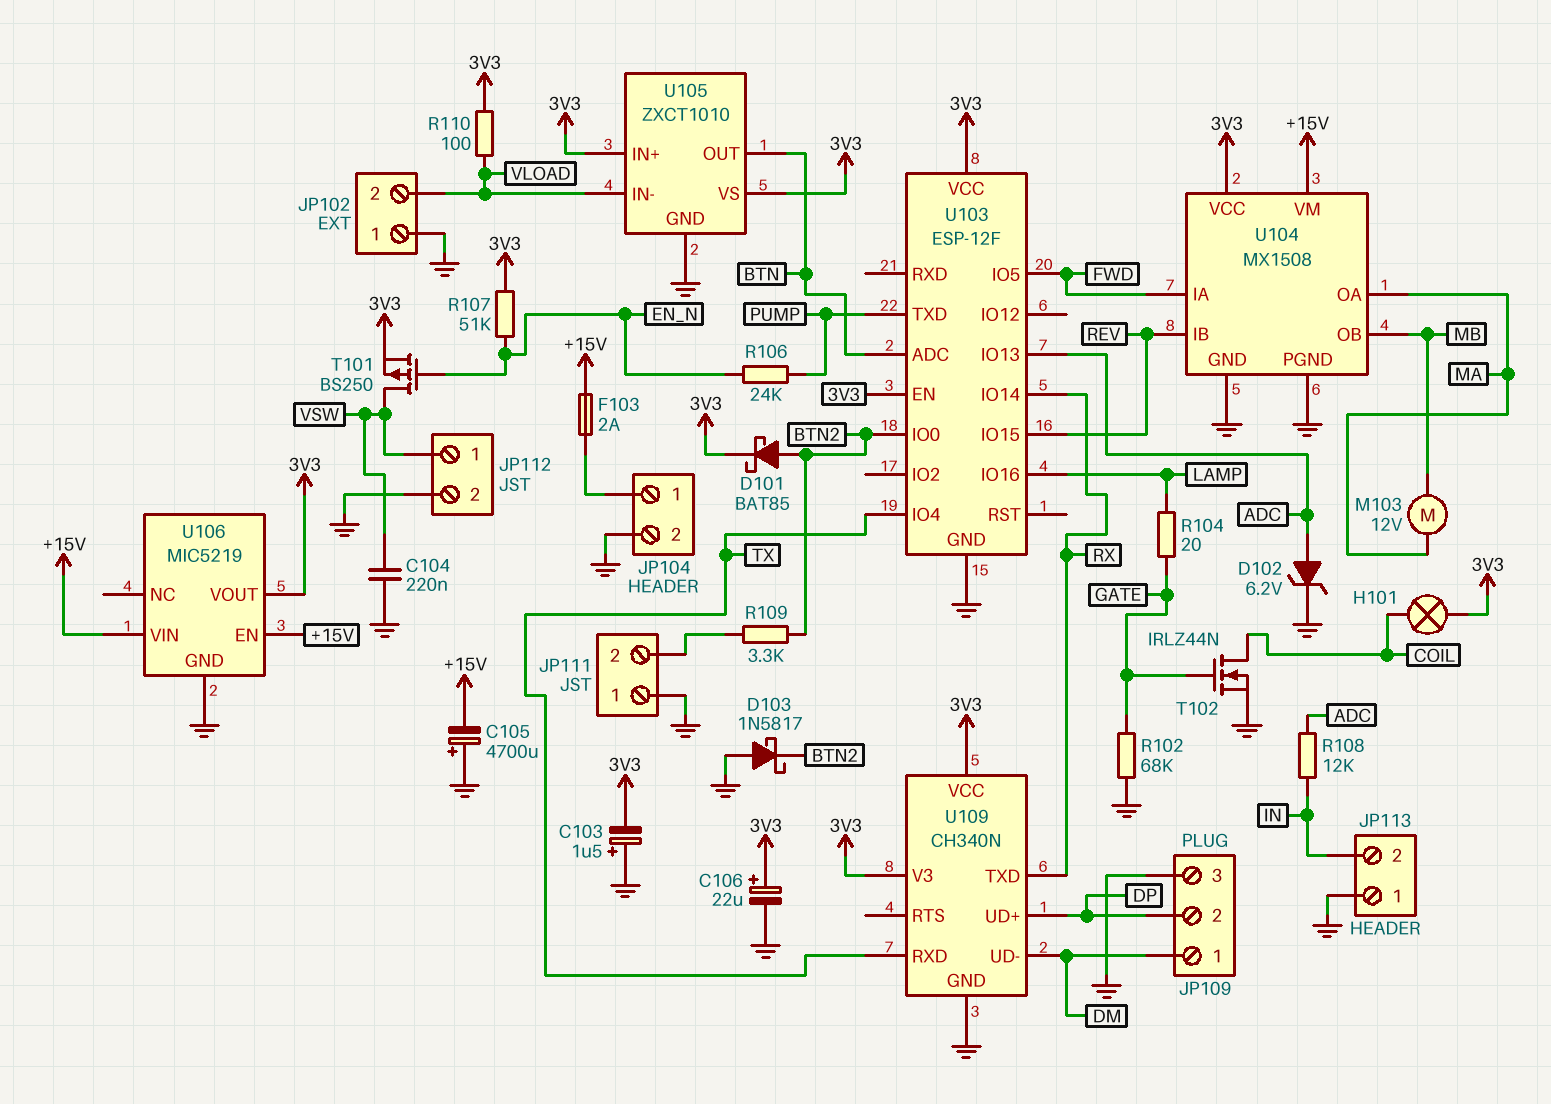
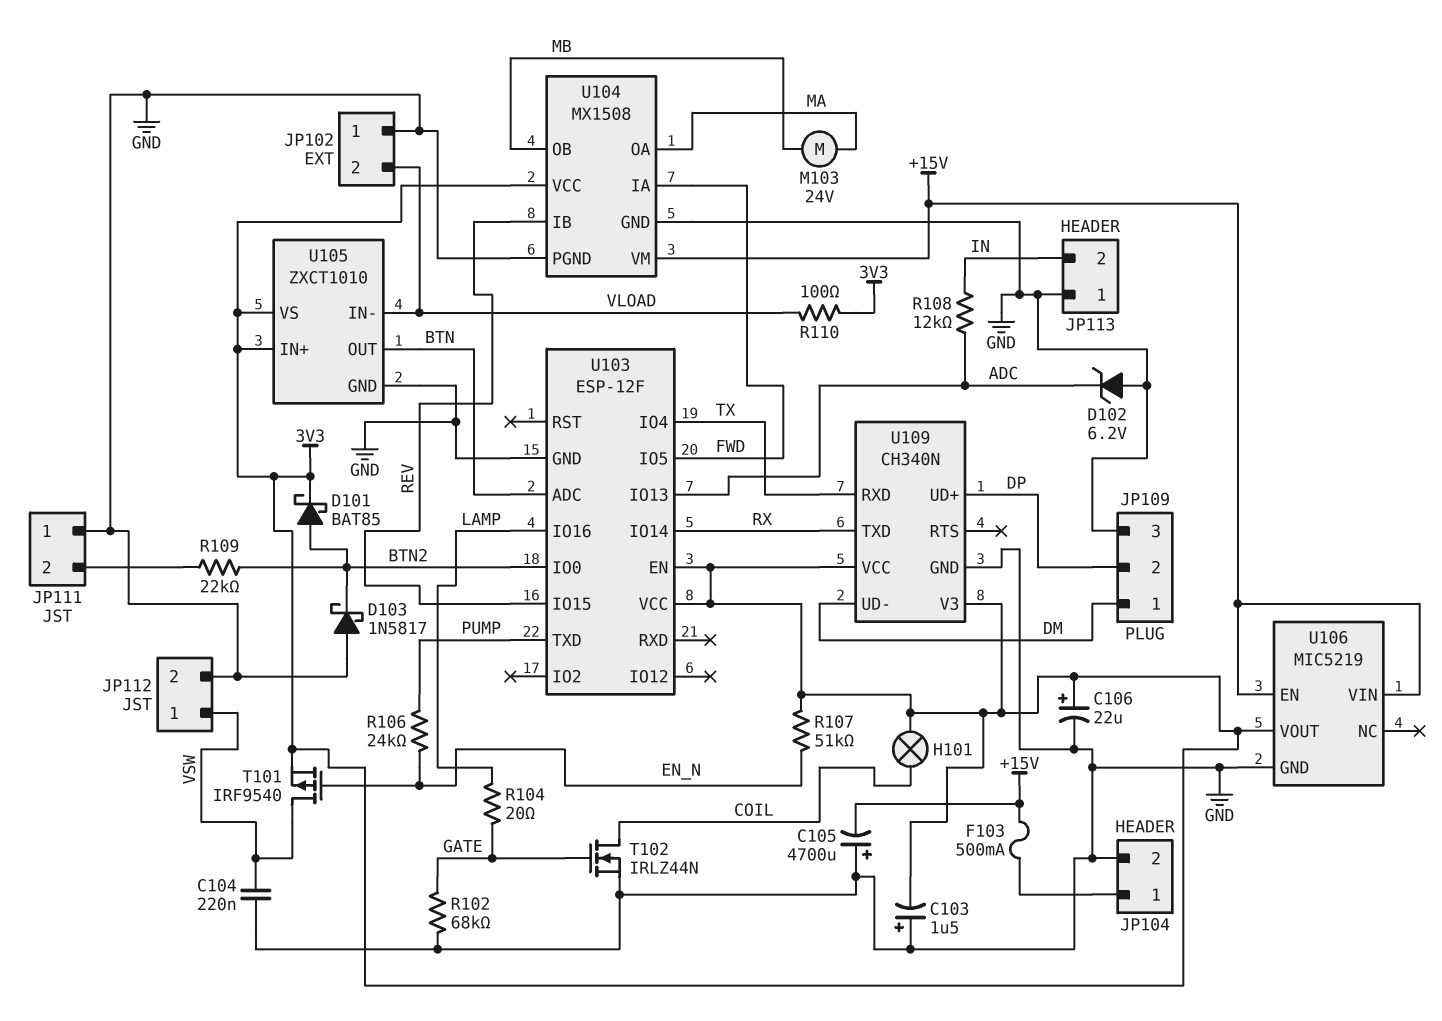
D102: zener 6.2V (A ADC, K GND) -> zener 6.2V (A GND, K ADC)
F103: 2A (+15V, JP104/1) -> 500mA (+15V, JP104/1)
M103: motor 12V (MA, MB) -> motor 24V (MA, MB)
R109: 3.3k (BTN2, JP111/2) -> 22k (BTN2, JP111/2)
T101: PMOS BS250 (G EN_N, D VSW, S 3V3) -> PMOS IRF9540 (G EN_N, D VSW, S 3V3)

